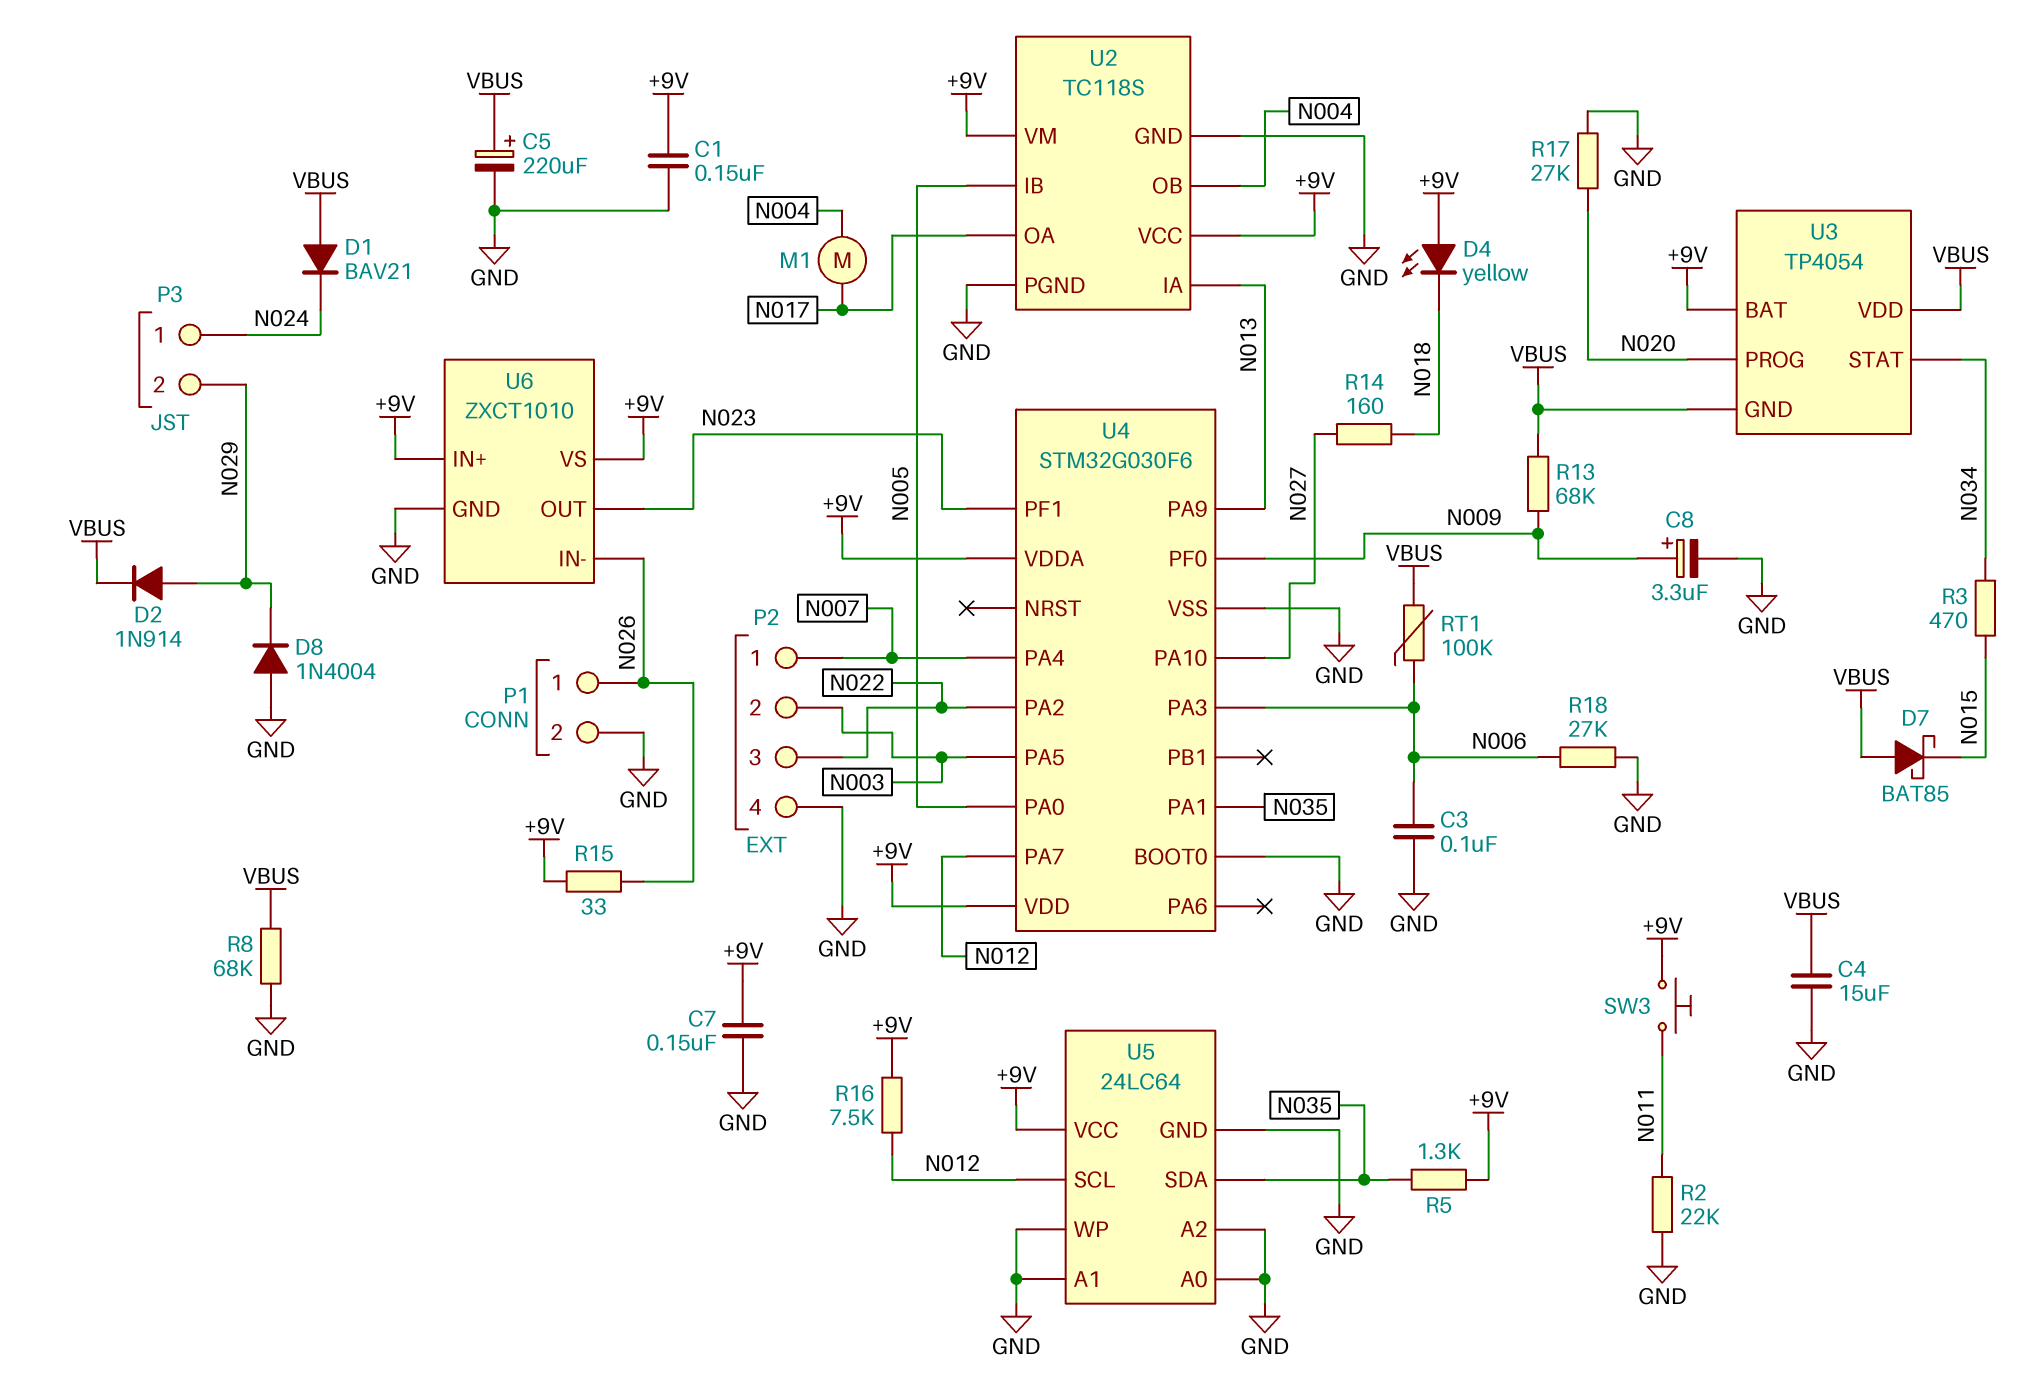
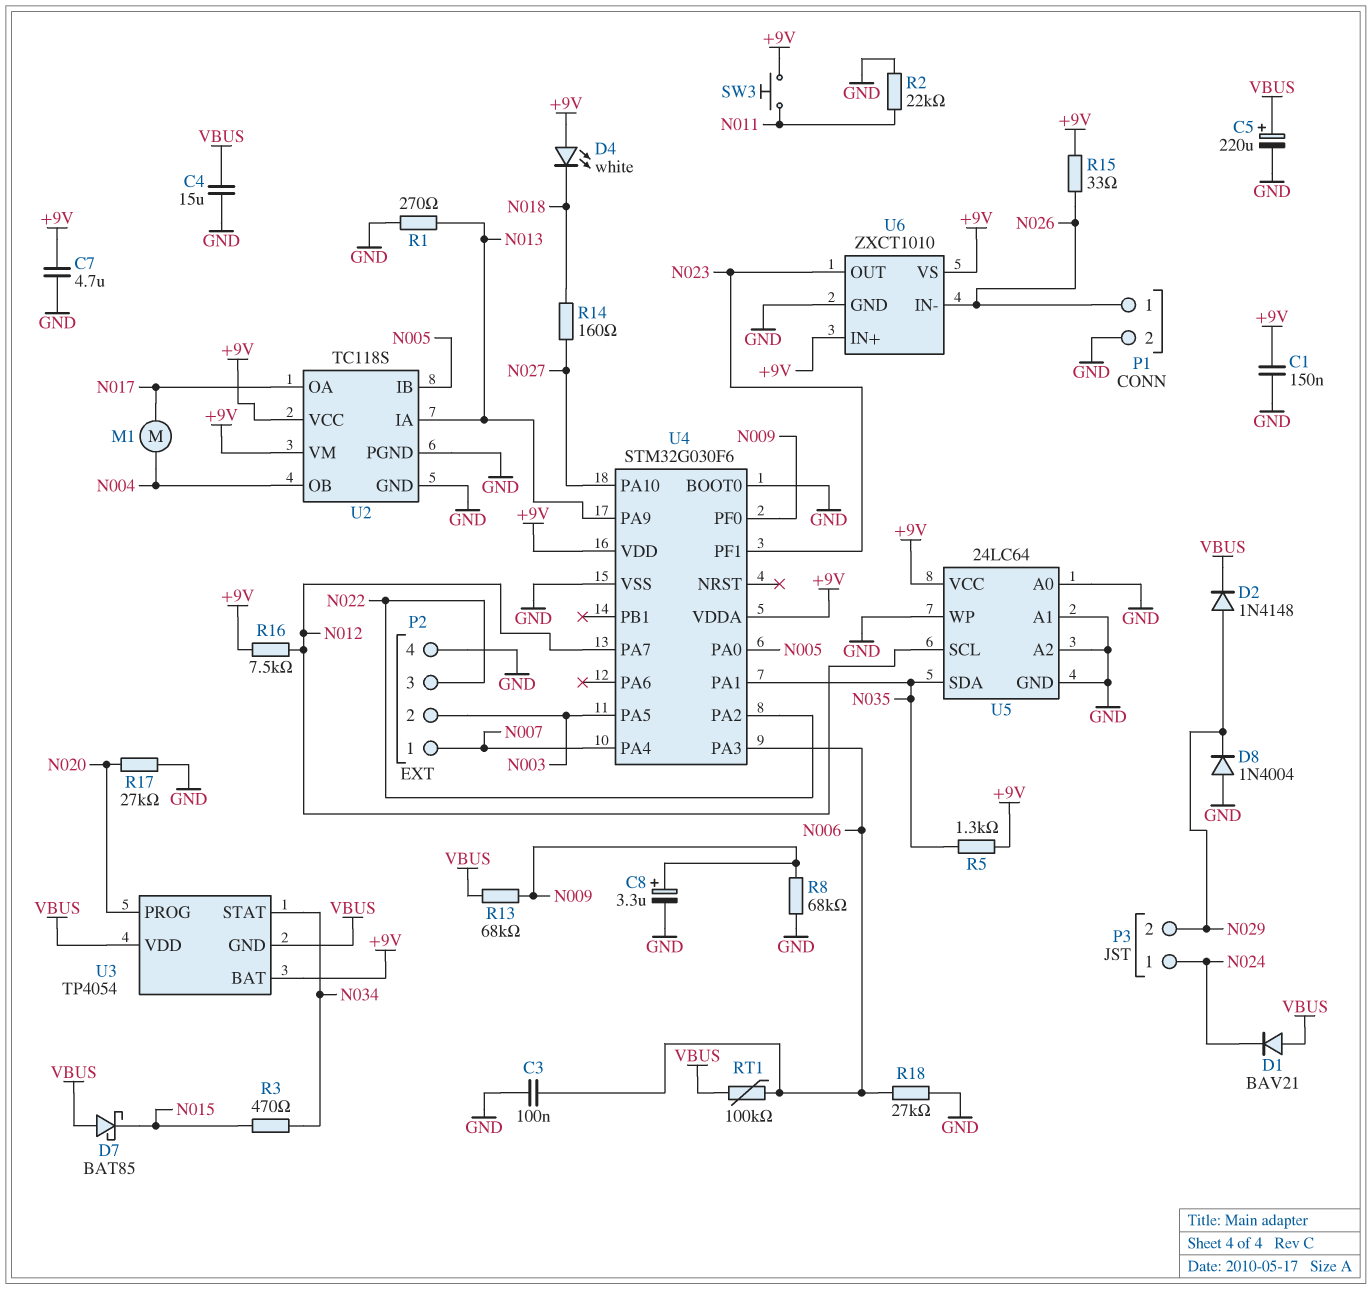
C7: 150nF (+9V, GND) -> 4.7uF (+9V, GND)
D2: diode 1N914 (A N029, K VBUS) -> diode 1N4148 (A N029, K VBUS)
D4: LED yellow (A +9V, K N018) -> LED white (A +9V, K N018)
R1: none -> 270 (GND, N013)
R8: 68k (GND, VBUS) -> 68k (GND, N009)

